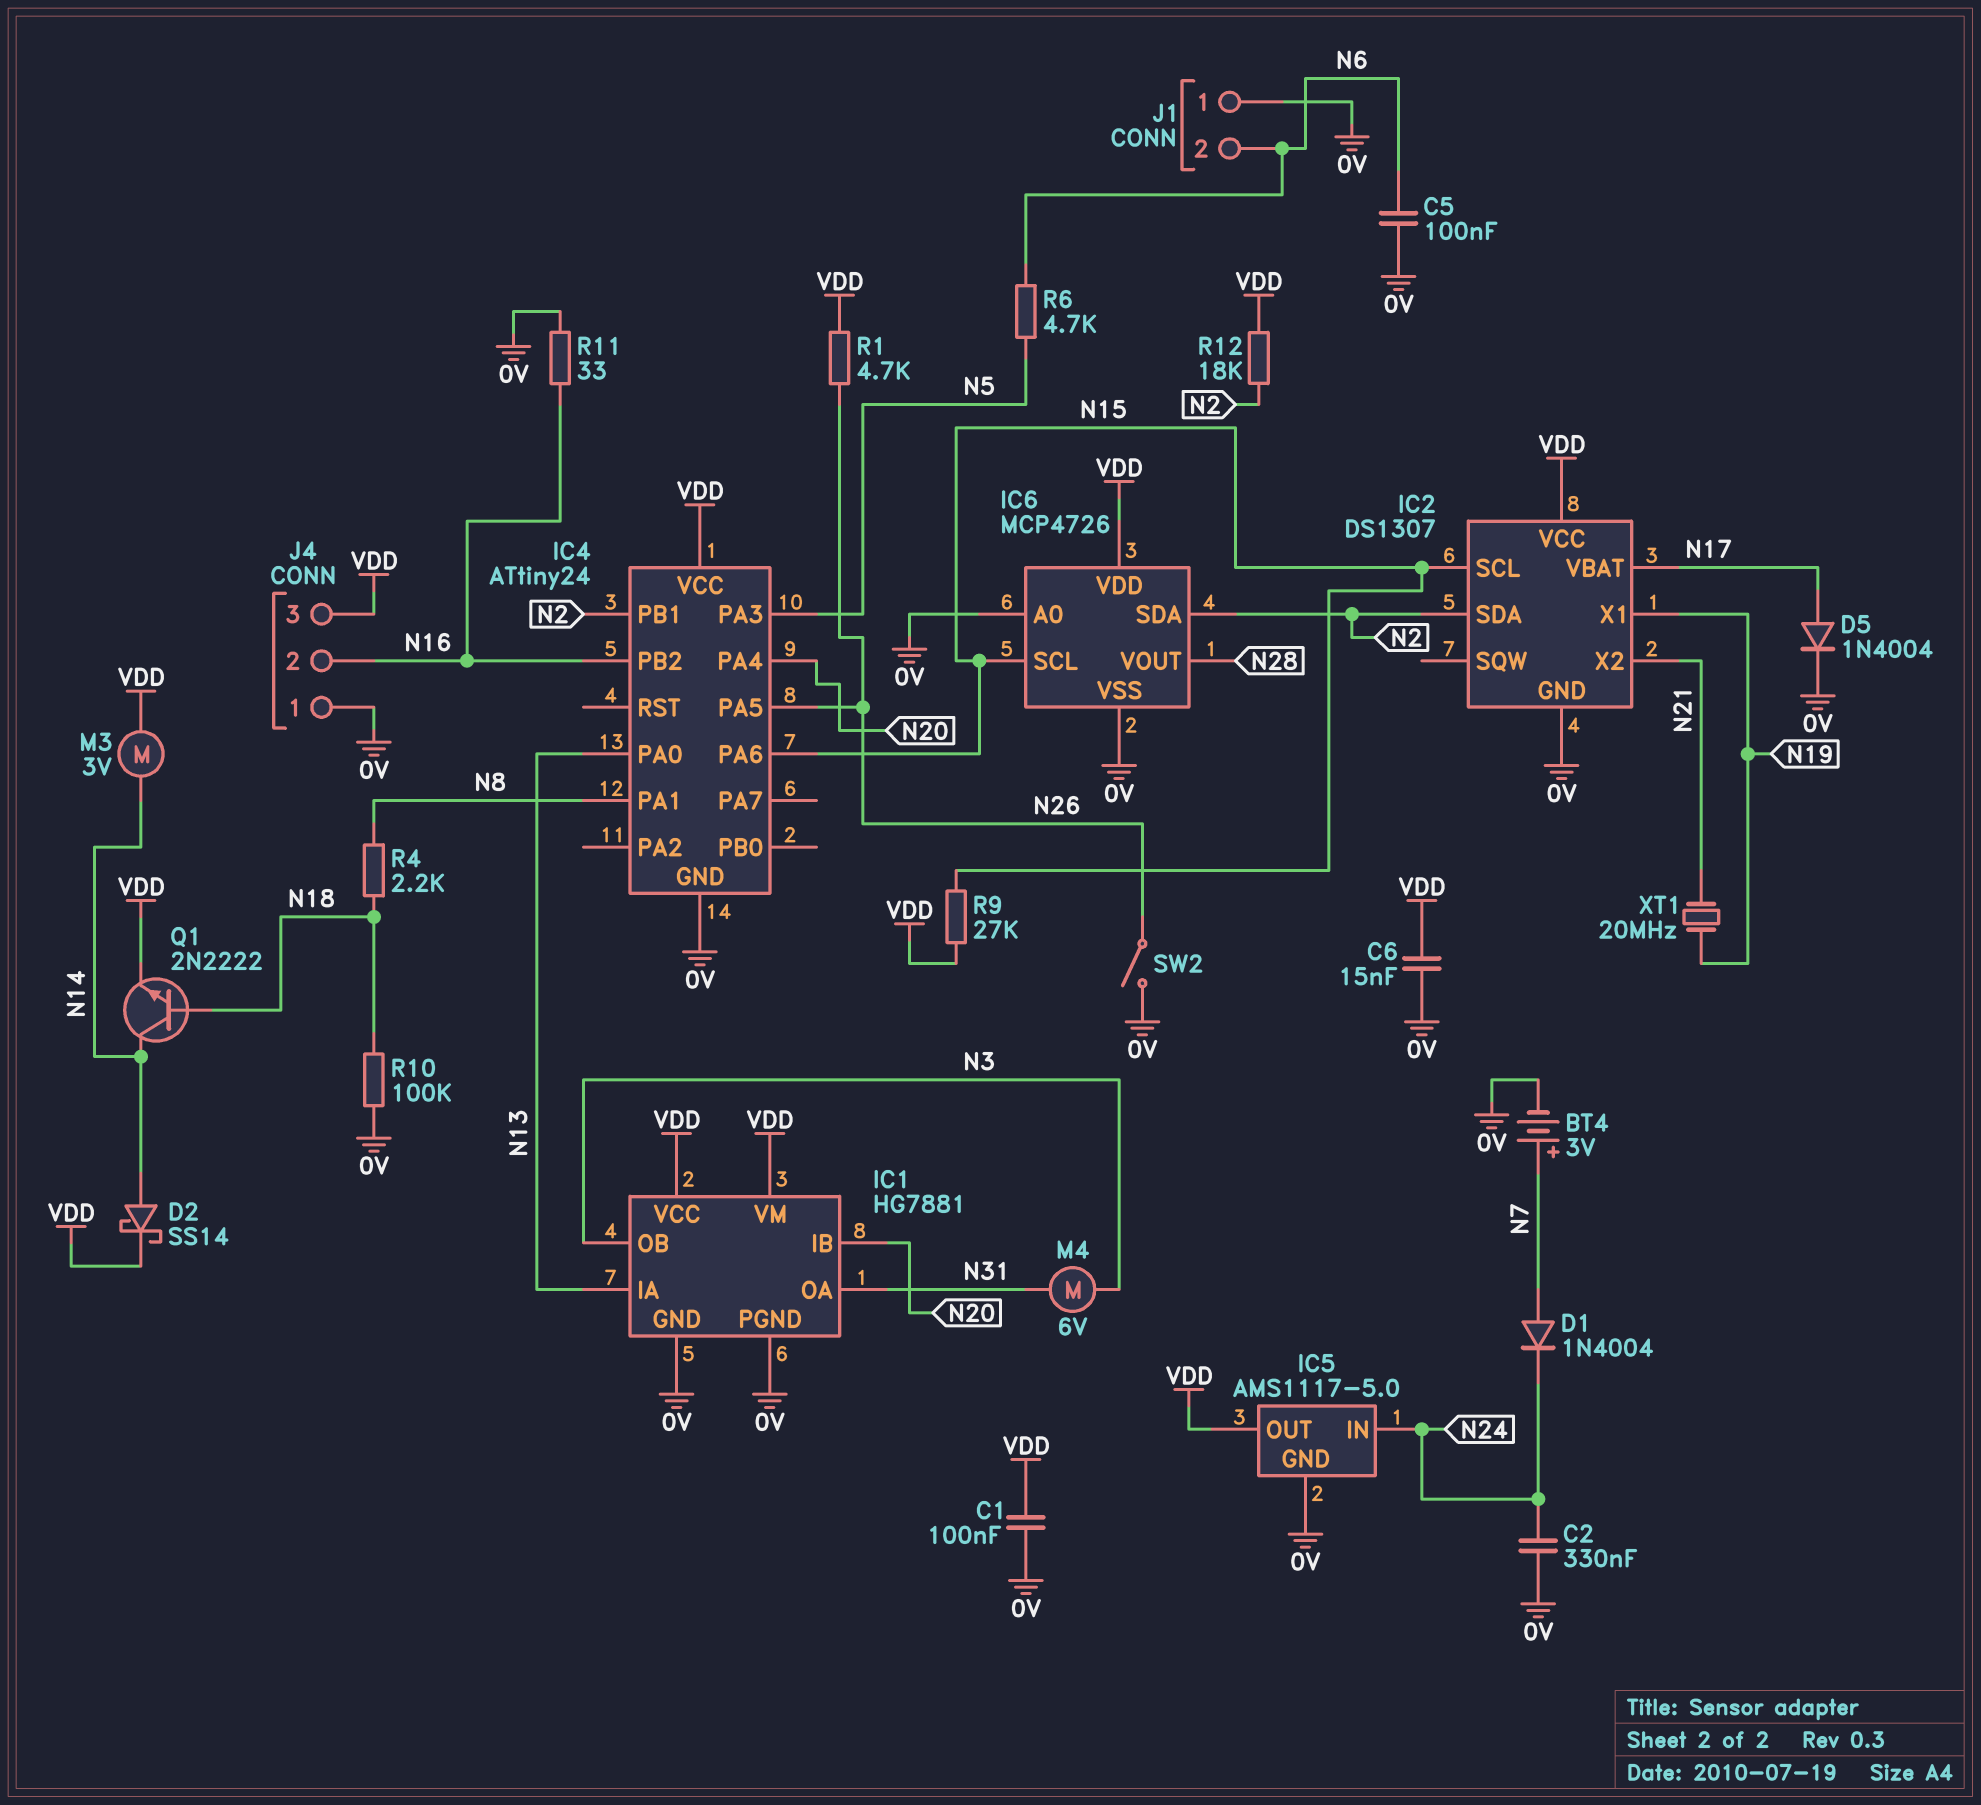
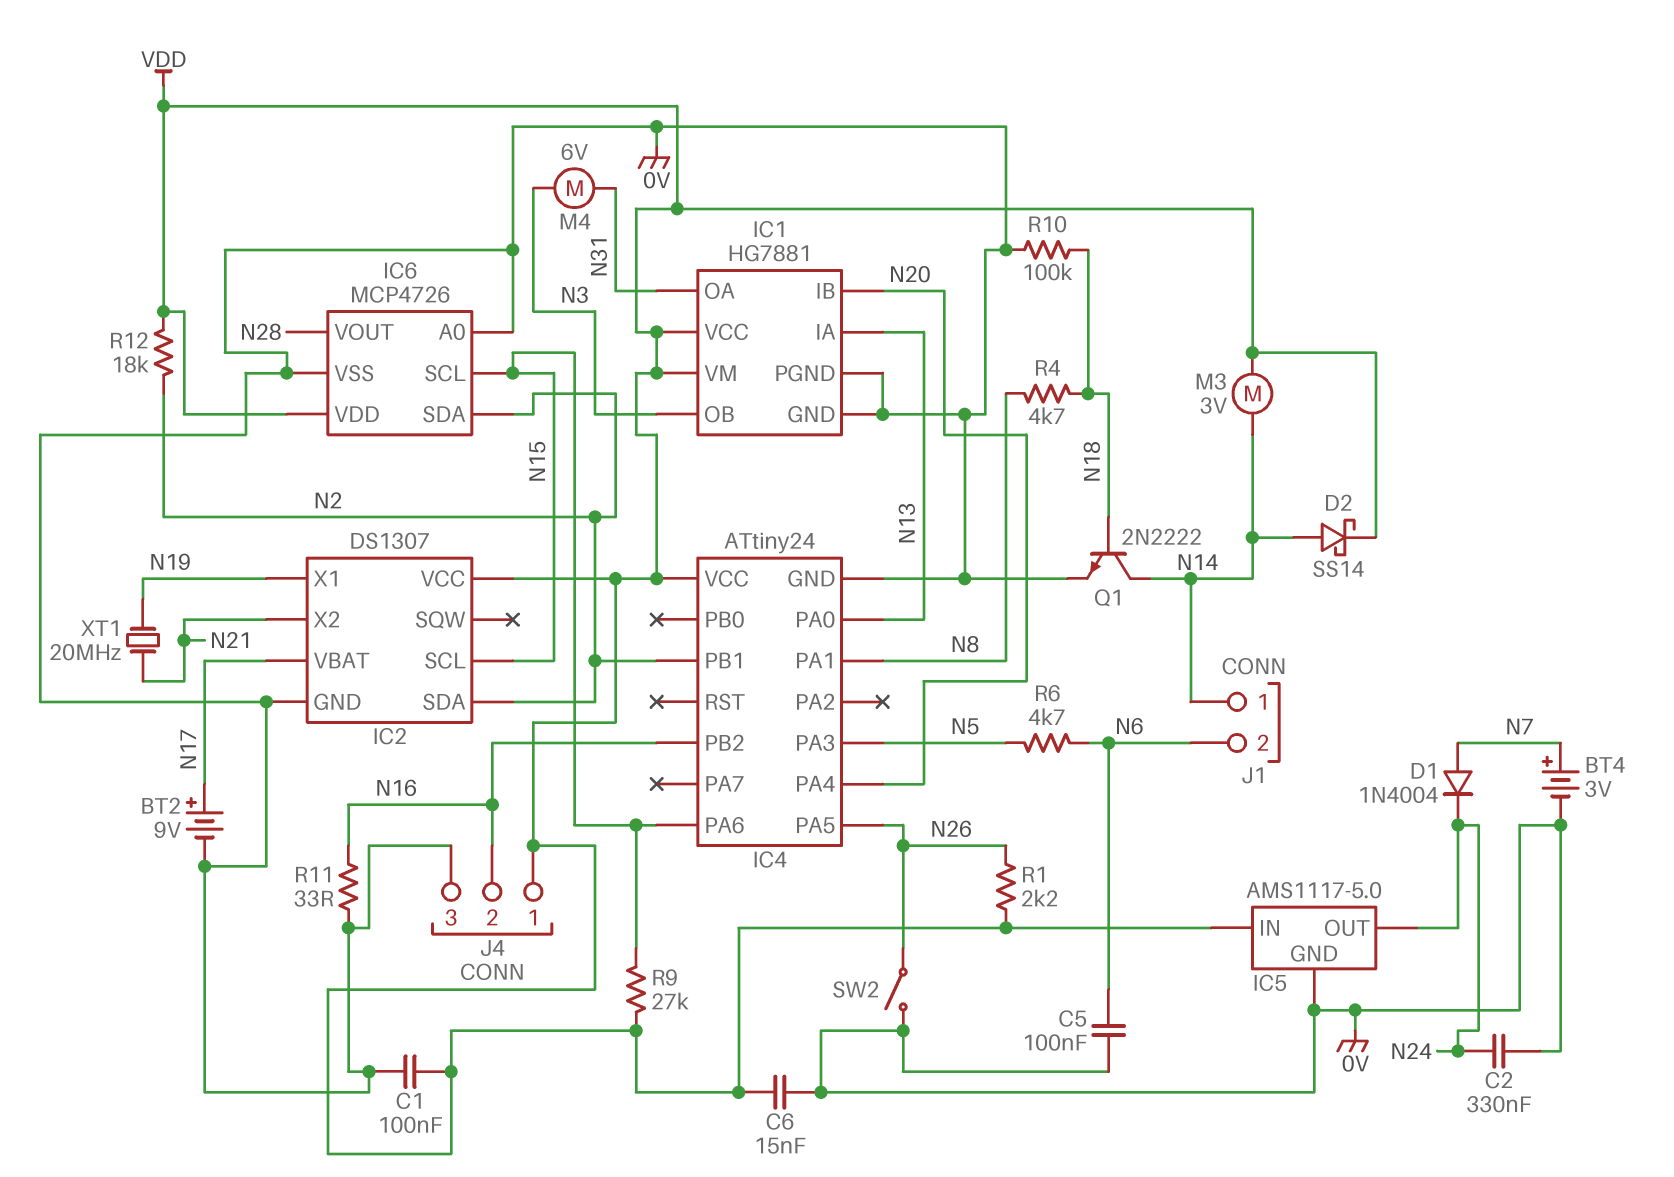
BT2: none -> 9V (plus N17, minus 0V)
D5: diode 1N4004 (A N17, K 0V) -> none
IC5 pin IN: N24 -> VDD
IC5 pin OUT: VDD -> N24
J1 pin 1: 0V -> N14
J4 pin 1: 0V -> VDD
J4 pin 3: VDD -> 0V
Q1: NPN 2N2222 (B N18, C N14, E VDD) -> NPN 2N2222 (B N18, C N14, E 0V)
R1: 4.7k (N26, VDD) -> 2.2k (N26, VDD)
R4: 2.2k (N8, N18) -> 4.7k (N8, N18)

